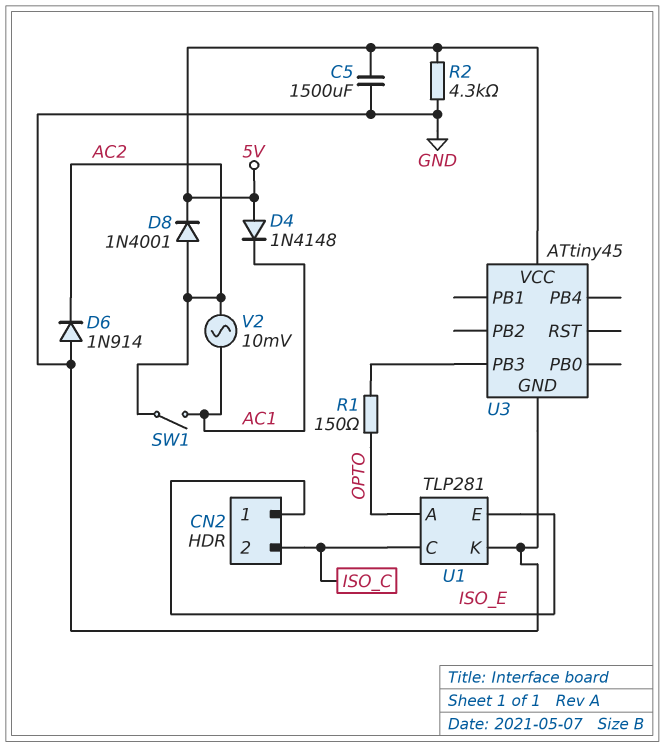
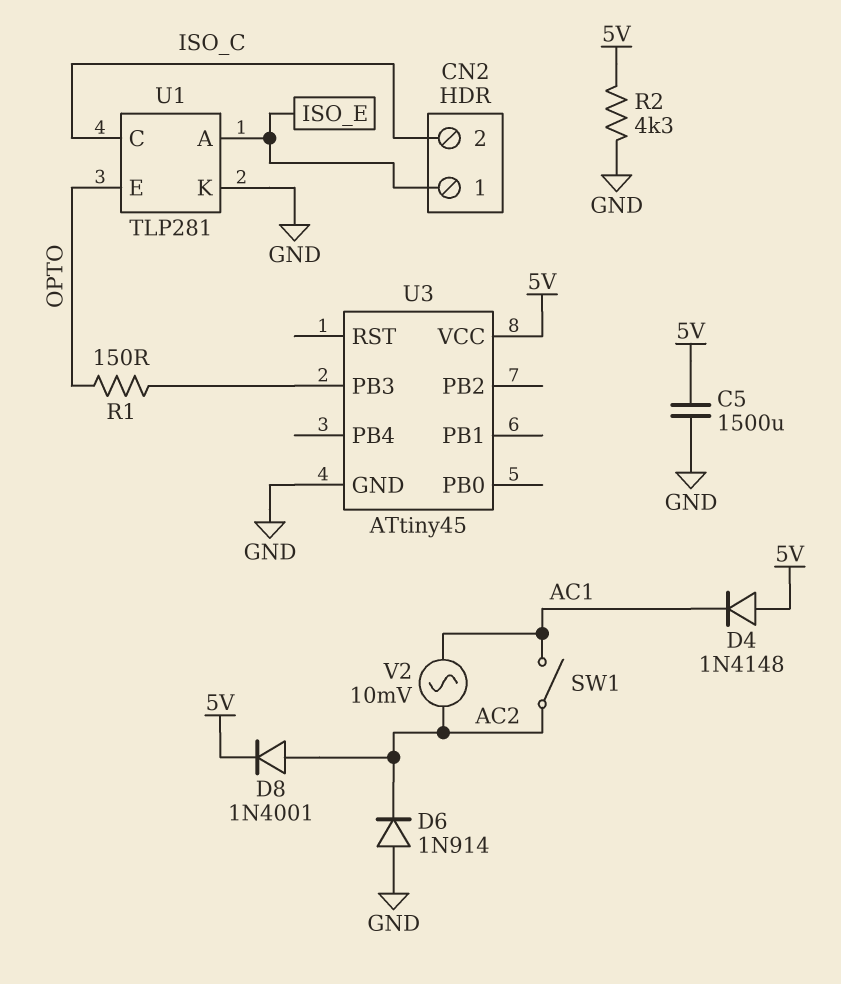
U1 pin A: OPTO -> ISO_E
U1 pin E: ISO_E -> OPTO

